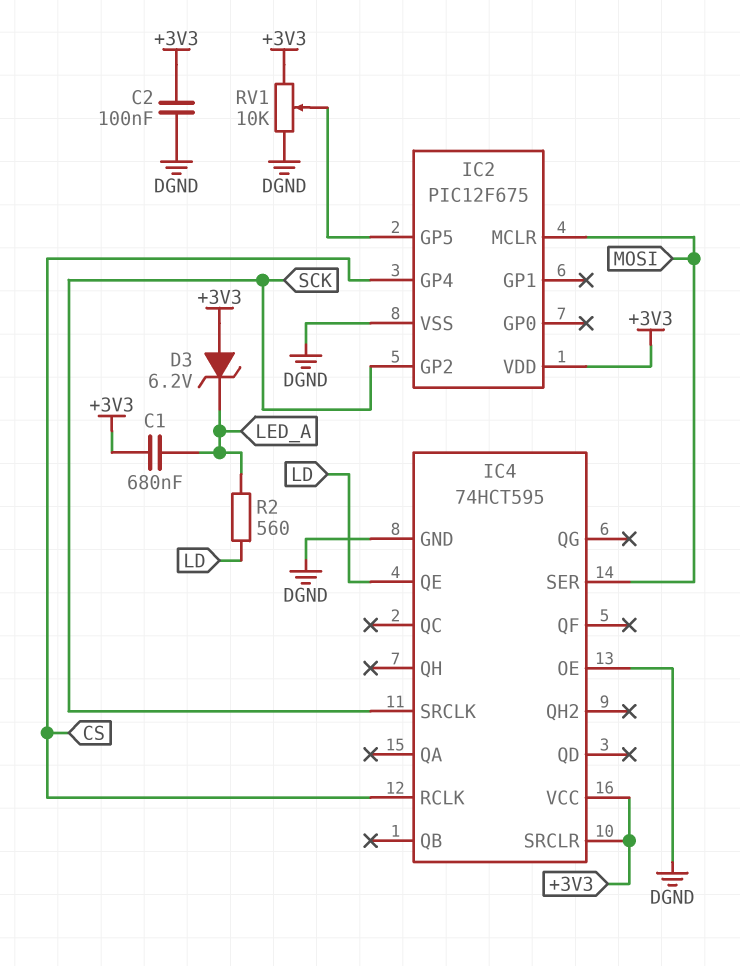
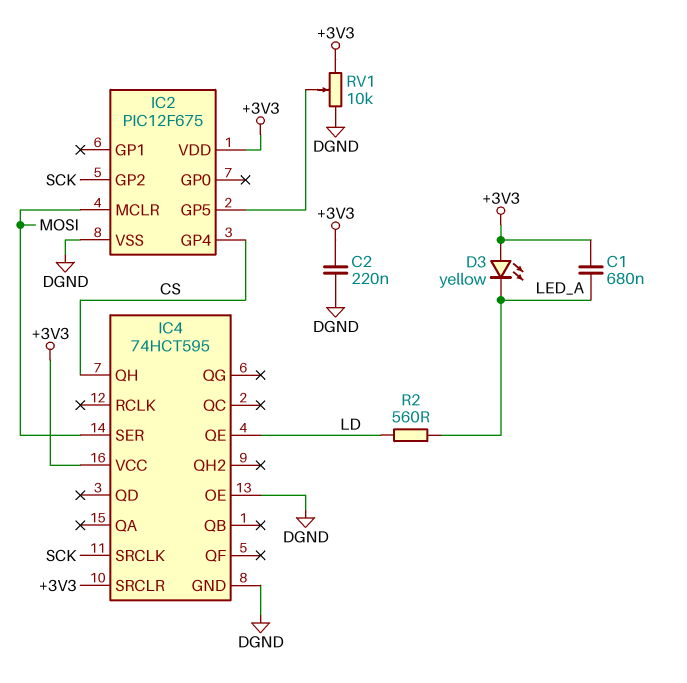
C2: 100nF (+3V3, DGND) -> 220nF (+3V3, DGND)
D3: zener 6.2V (A +3V3, K LED_A) -> LED yellow (A +3V3, K LED_A)
IC4 pin QH: none -> CS
IC4 pin RCLK: CS -> none

